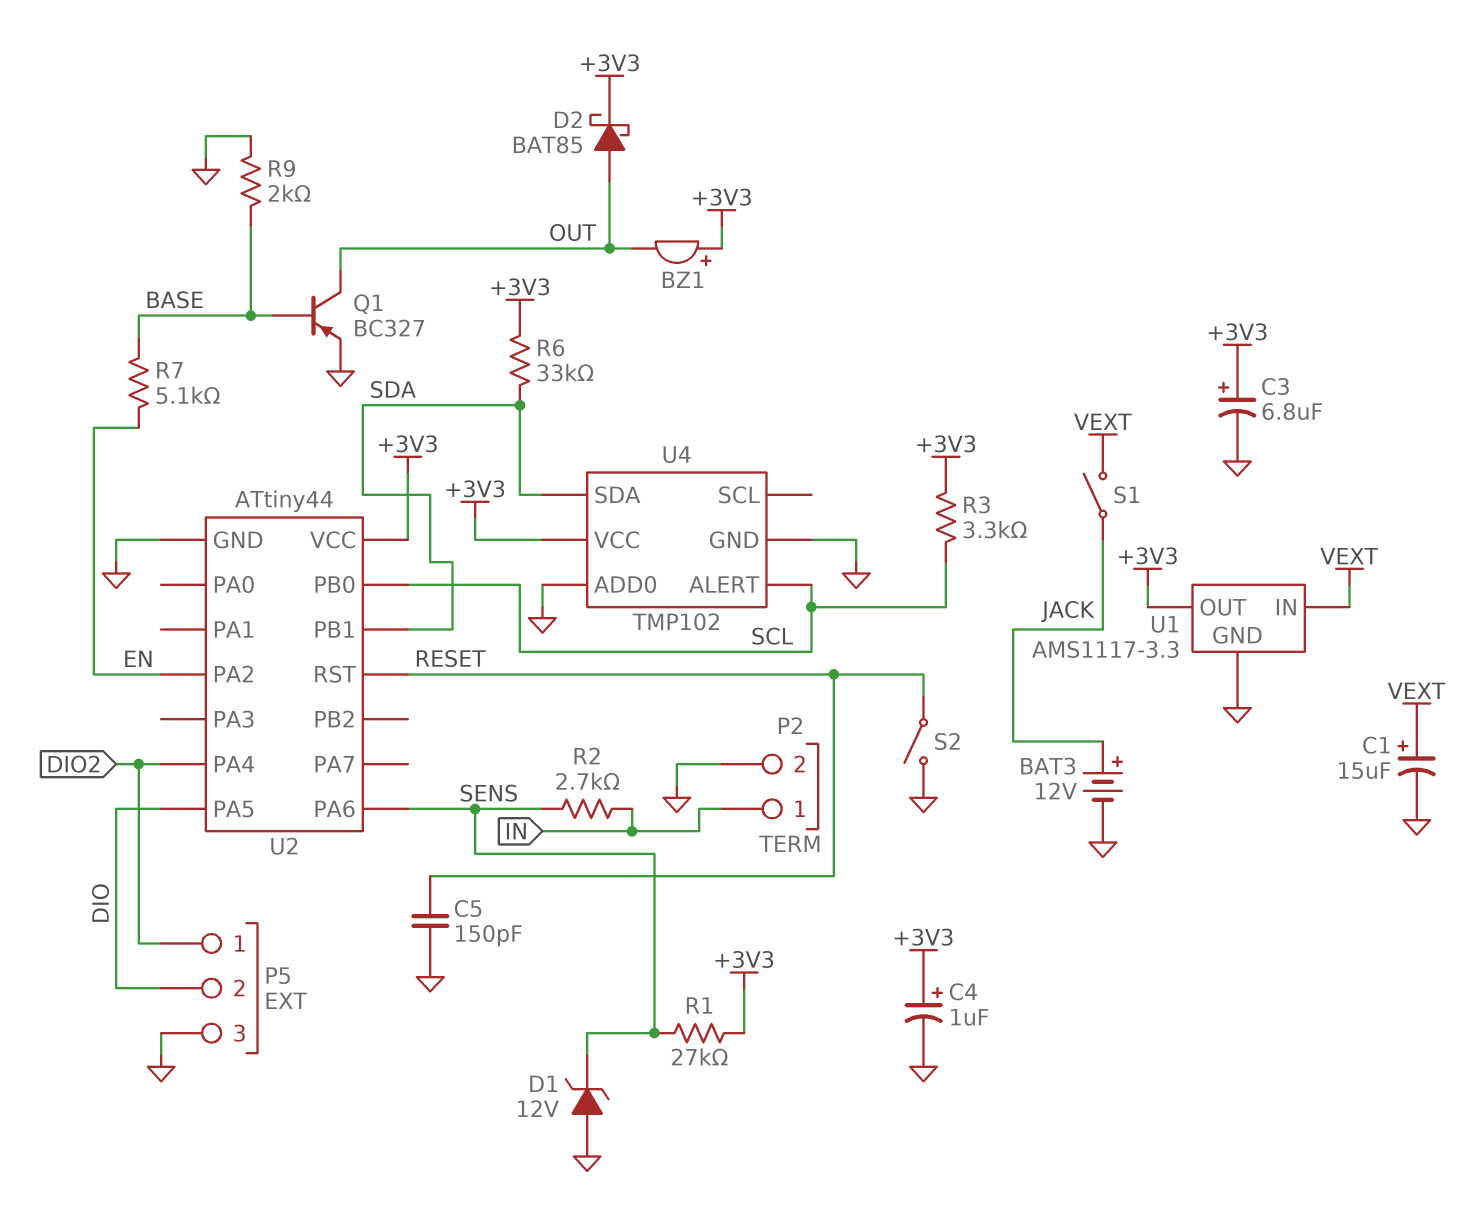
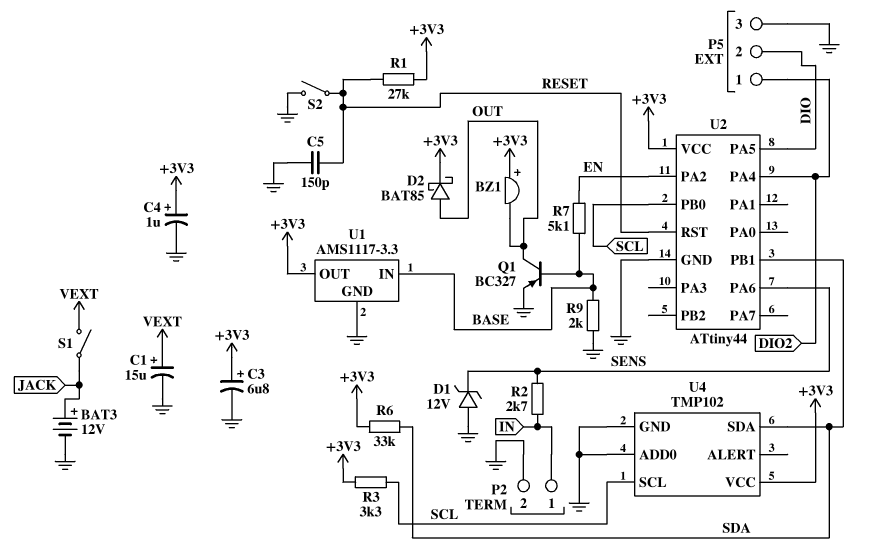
R1: 27k (+3V3, SENS) -> 27k (+3V3, RESET)
U1 pin IN: VEXT -> BASE
U4 pin ALERT: SCL -> none
U4 pin SCL: none -> SCL

